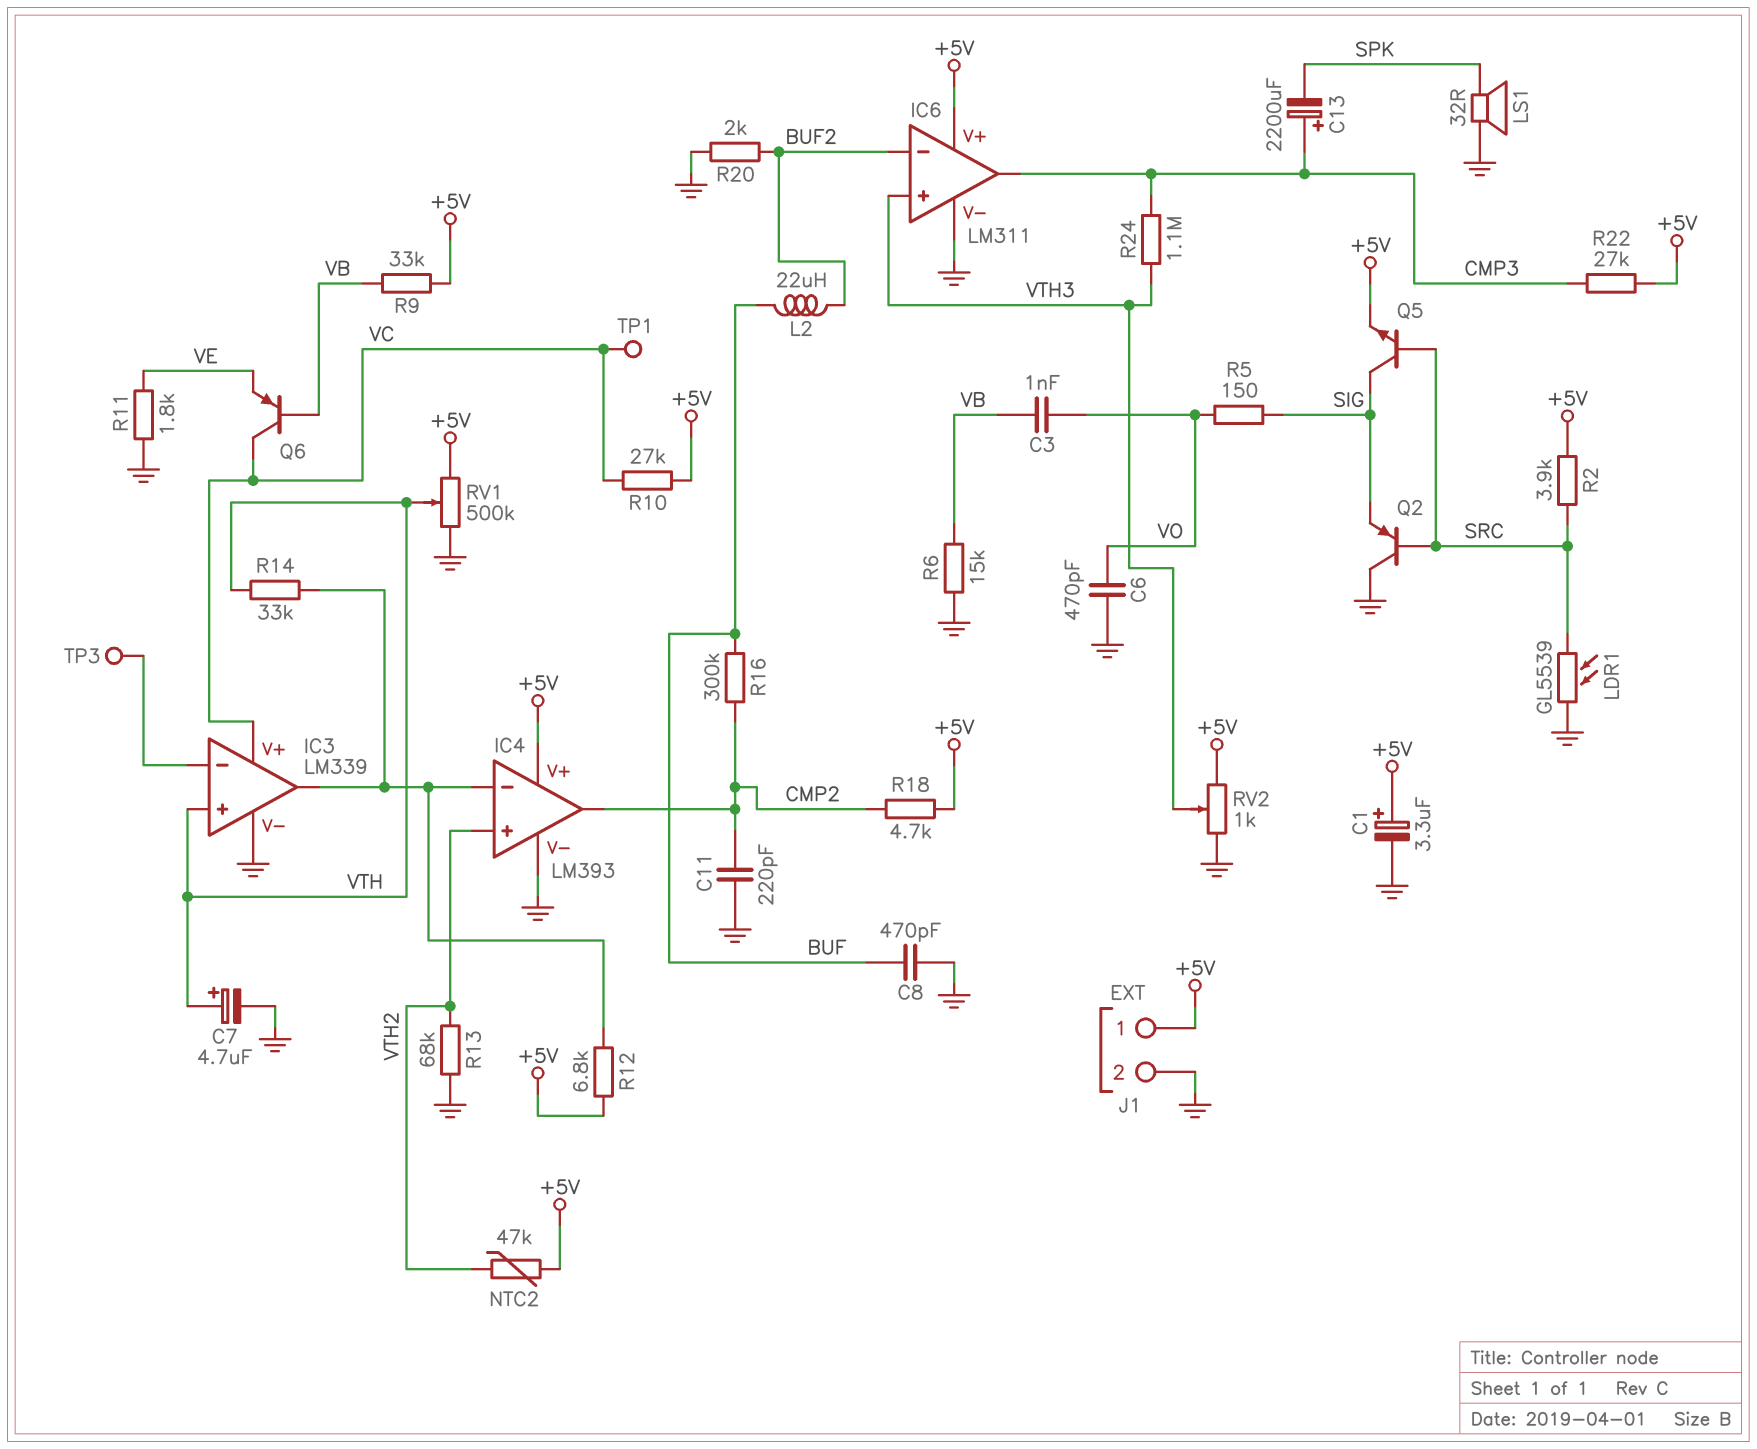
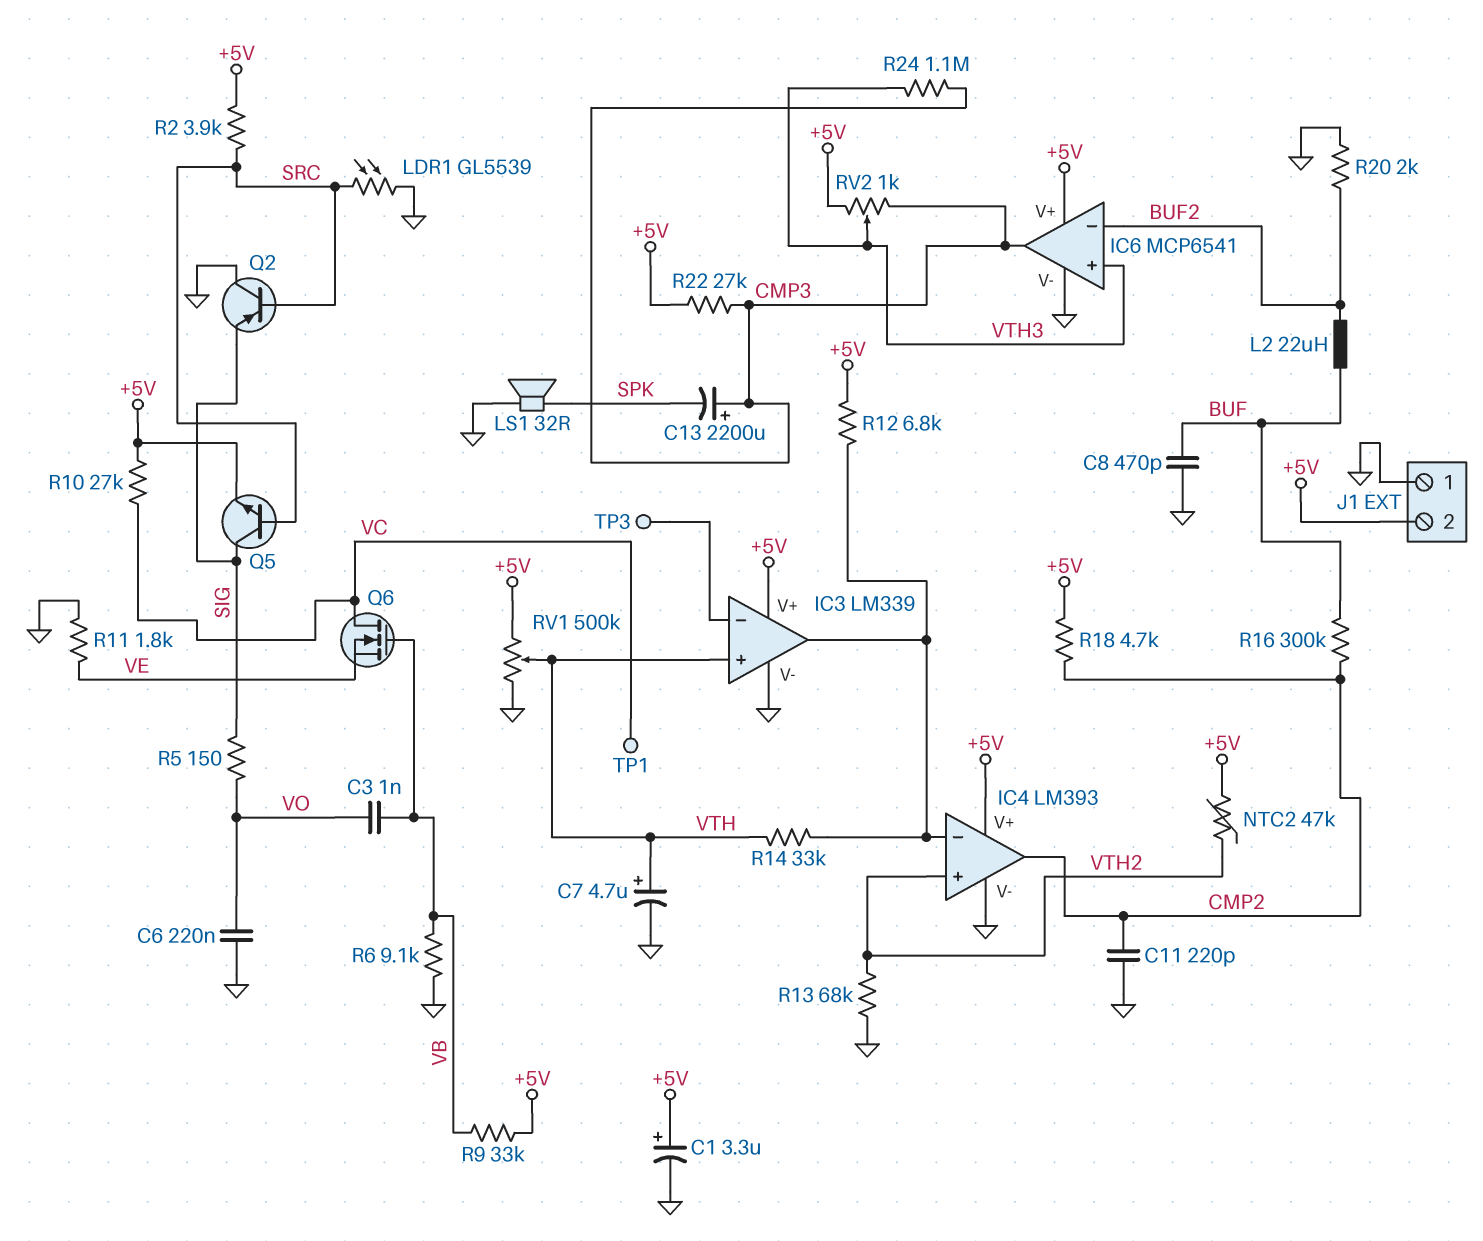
C6: 470pF (GND, VO) -> 220nF (GND, VO)
IC3 pin V+: VC -> +5V
IC6: LM311 -> MCP6541
J1 pin 1: +5V -> GND
J1 pin 2: GND -> +5V
Q6: PNP (B VB, C VC, E VE) -> NMOS (G VB, D VC, S VE)
R6: 15k (GND, VB) -> 9.1k (GND, VB)
RV2: 1k (+5V, GND, wiper VTH3) -> 1k (+5V, CMP3, wiper VTH3)

